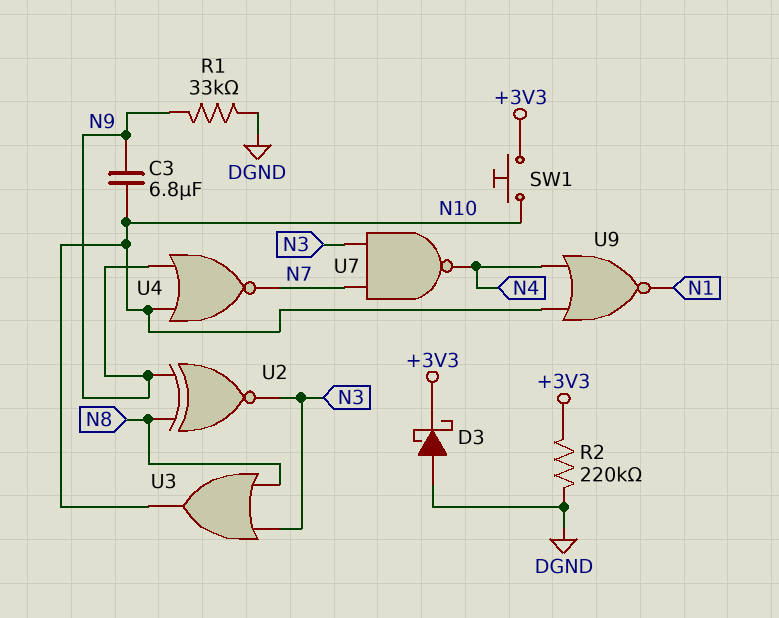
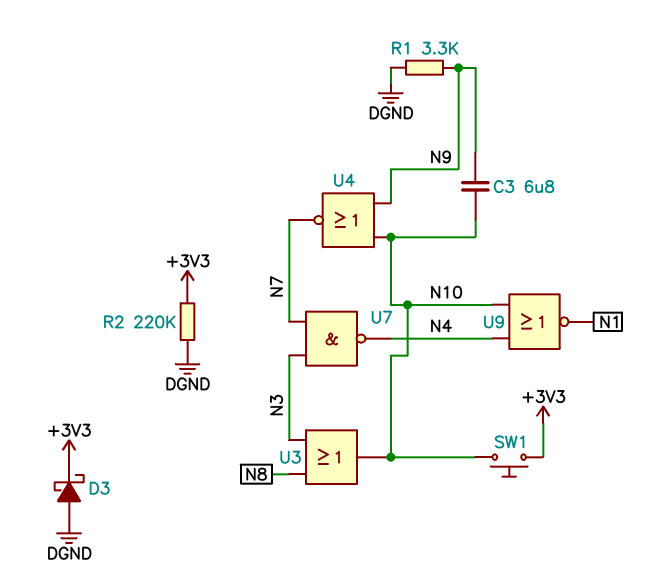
R1: 33k (DGND, N9) -> 3.3k (DGND, N9)
U2: XNOR (in N8, in N9, out N3) -> none

